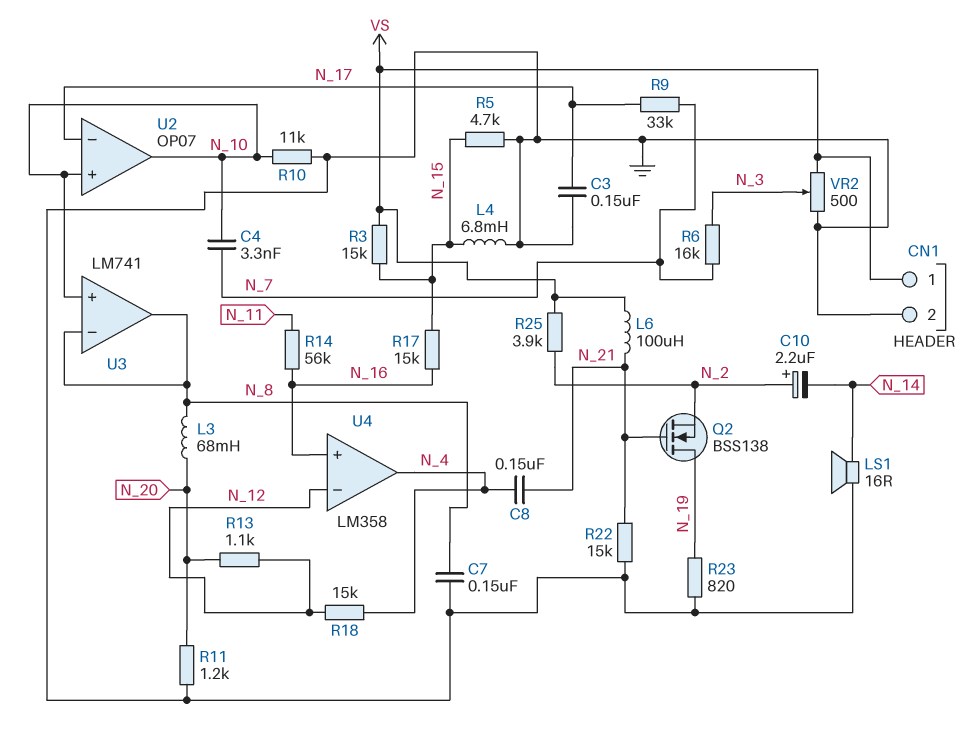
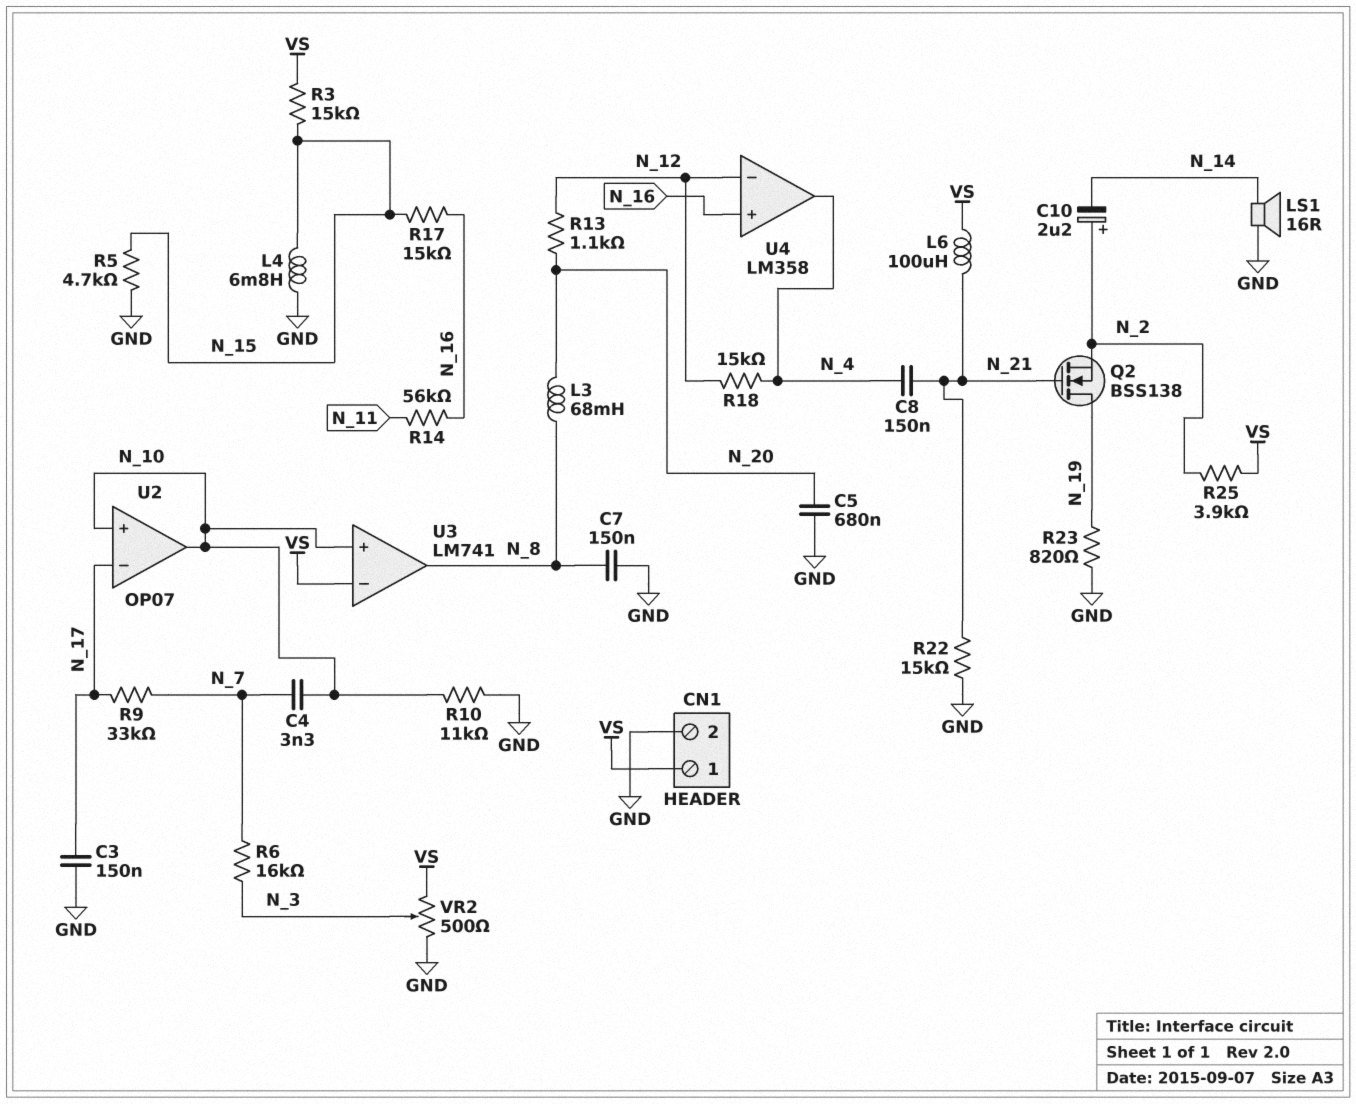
C5: none -> 680nF (GND, N_20)
R11: 1.2k (GND, N_20) -> none
U3 pin in-: N_8 -> VS

